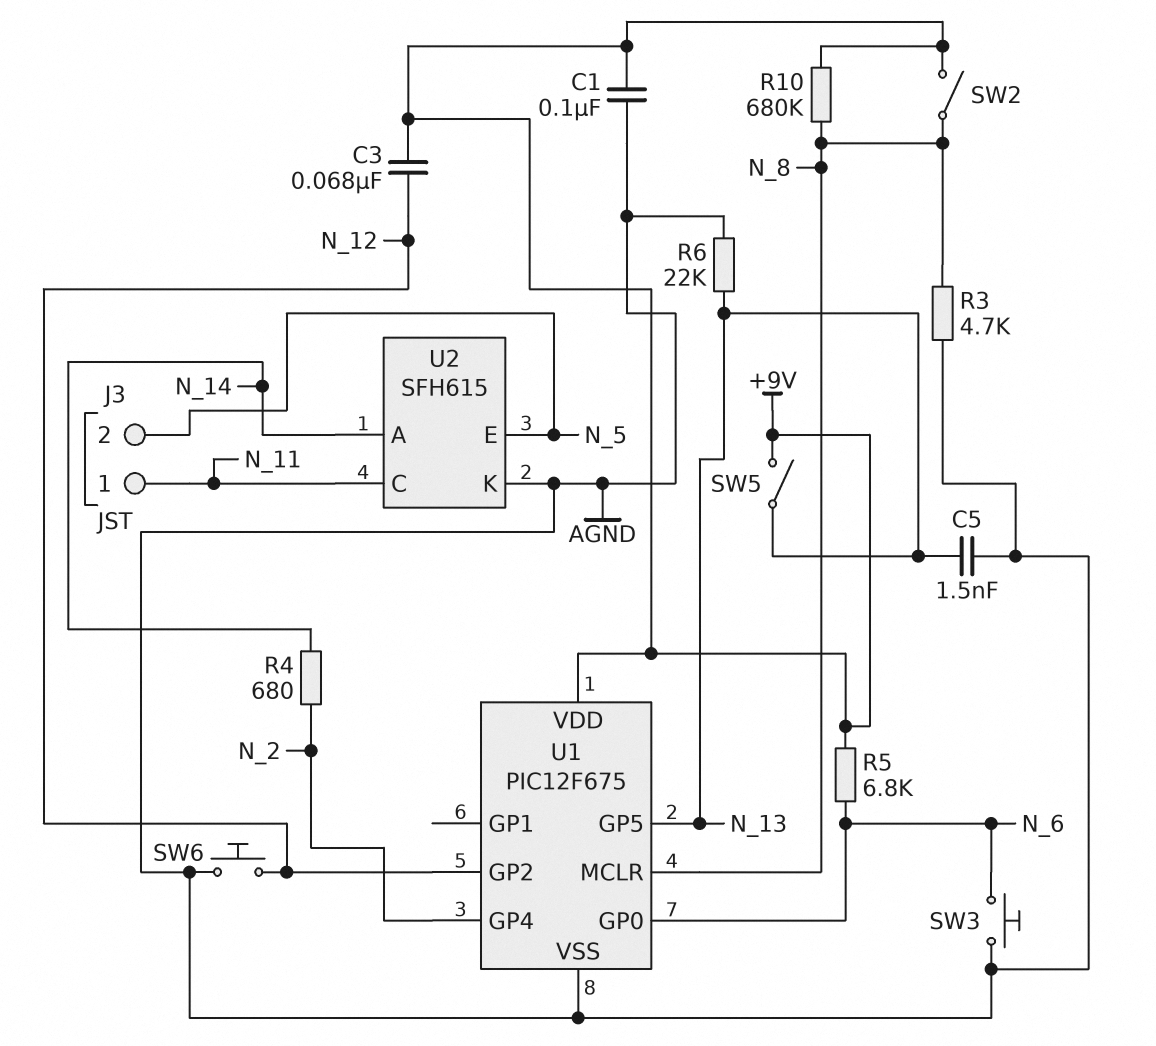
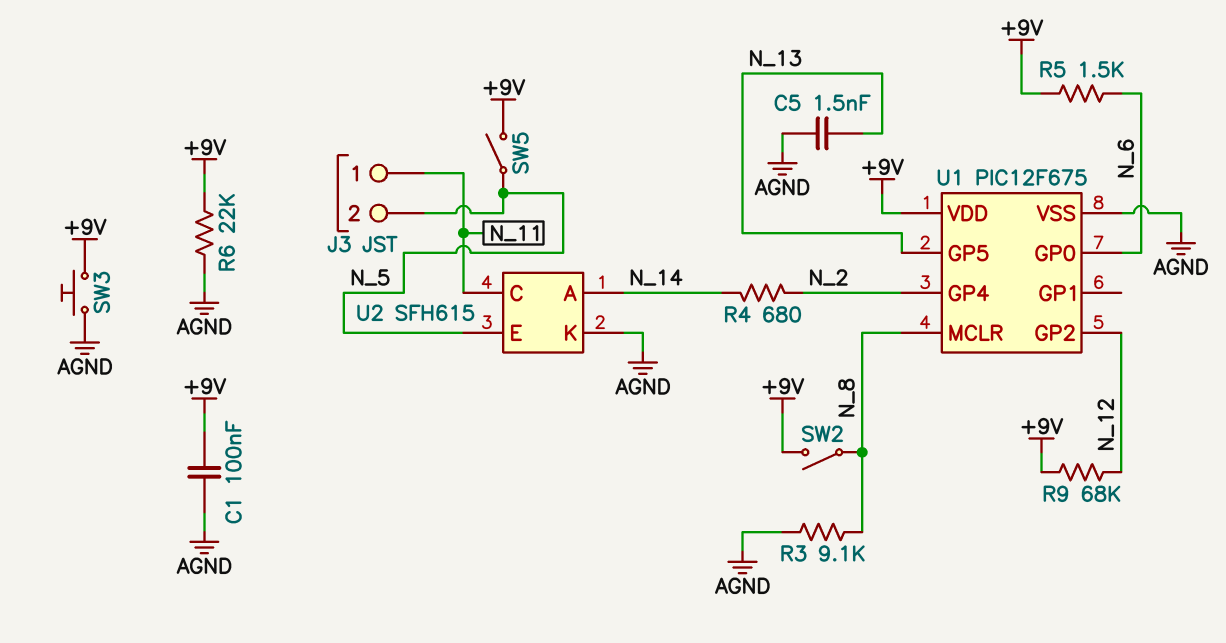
C3: 68nF (+9V, N_12) -> none
R3: 4.7k (AGND, N_8) -> 9.1k (AGND, N_8)
R5: 6.8k (+9V, N_6) -> 1.5k (+9V, N_6)
R6: 22k (AGND, N_13) -> 22k (+9V, AGND)
R9: none -> 68k (+9V, N_12)
R10: 680k (+9V, N_8) -> none
SW3: button (AGND, N_6) -> button (+9V, AGND)
SW5: switch (+9V, N_13) -> switch (+9V, N_5)
SW6: button (AGND, N_12) -> none

